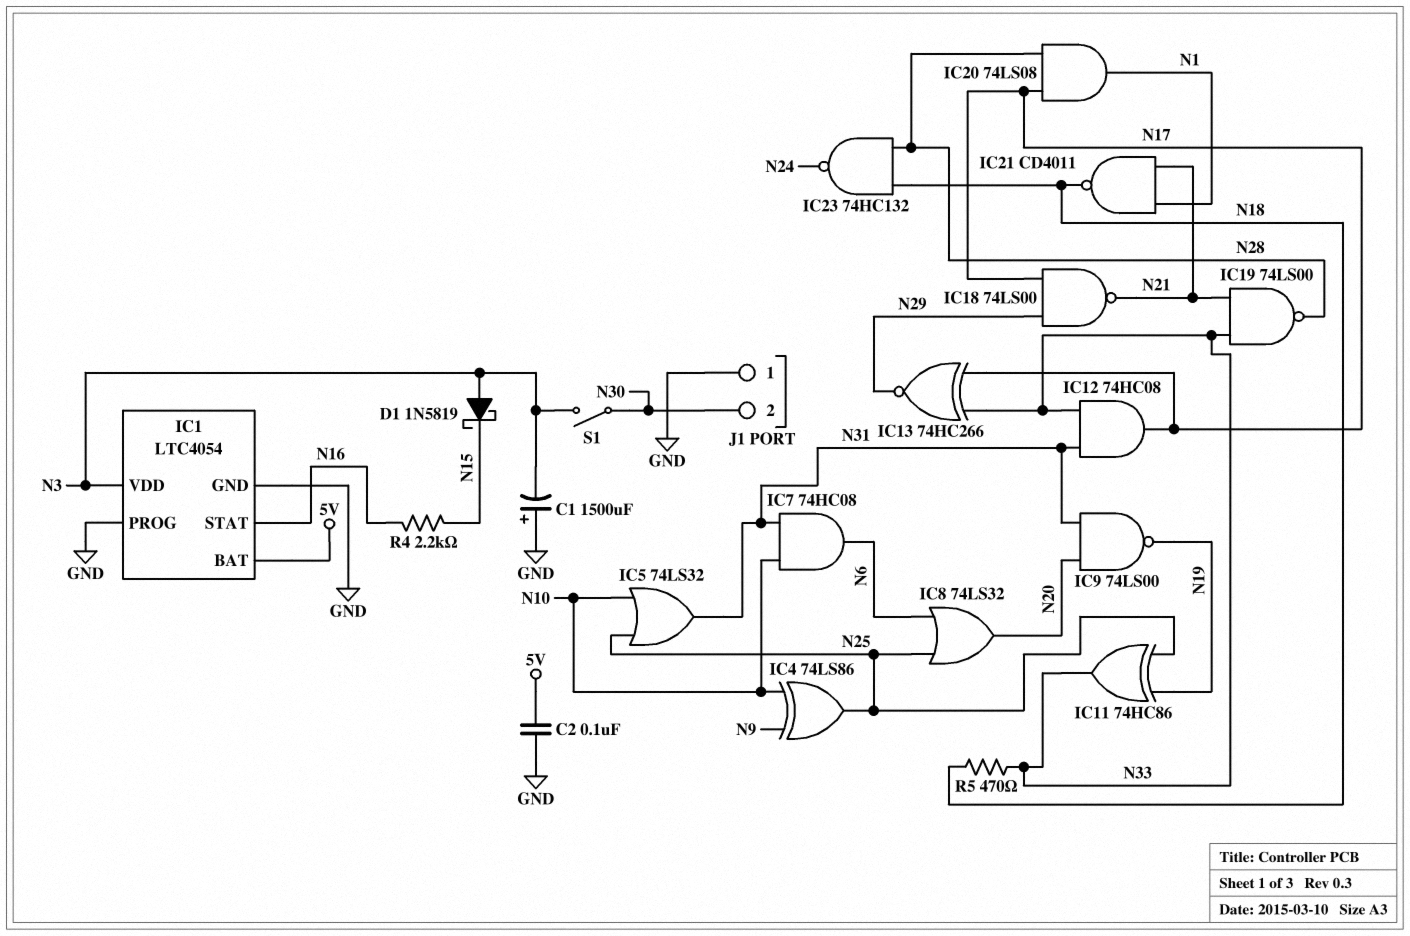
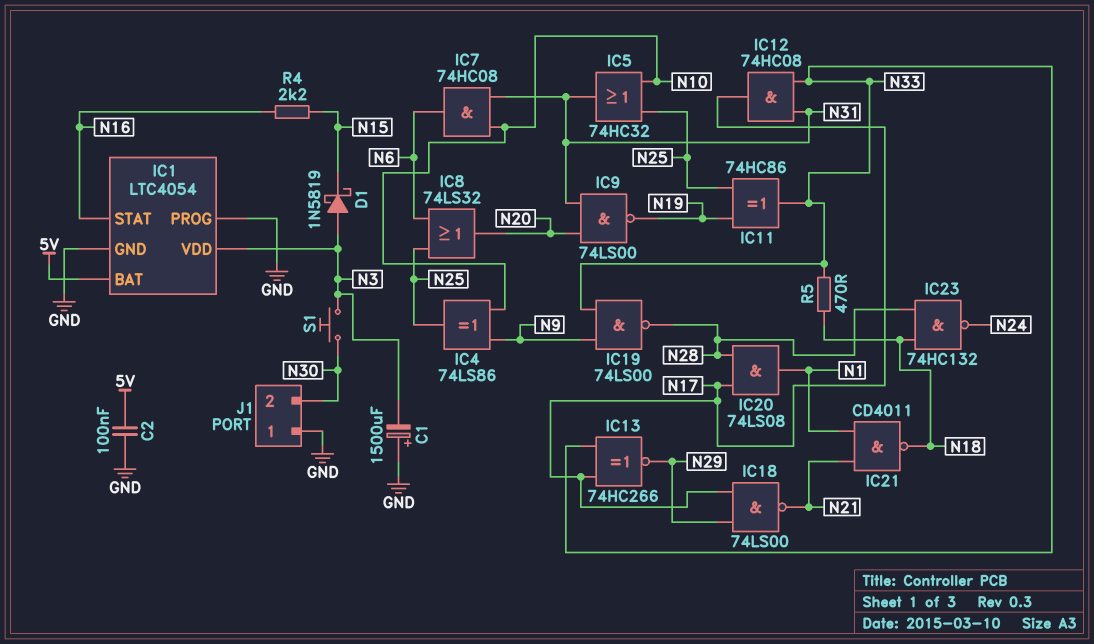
IC5: OR 74LS32 (in N10, in N25, out N31) -> OR 74HC32 (in N10, in N25, out N31)
IC19: NAND 74LS00 (in N21, in N33, out N28) -> NAND 74LS00 (in N9, in N33, out N28)
S1: switch (N3, N30) -> button (N3, N30)

